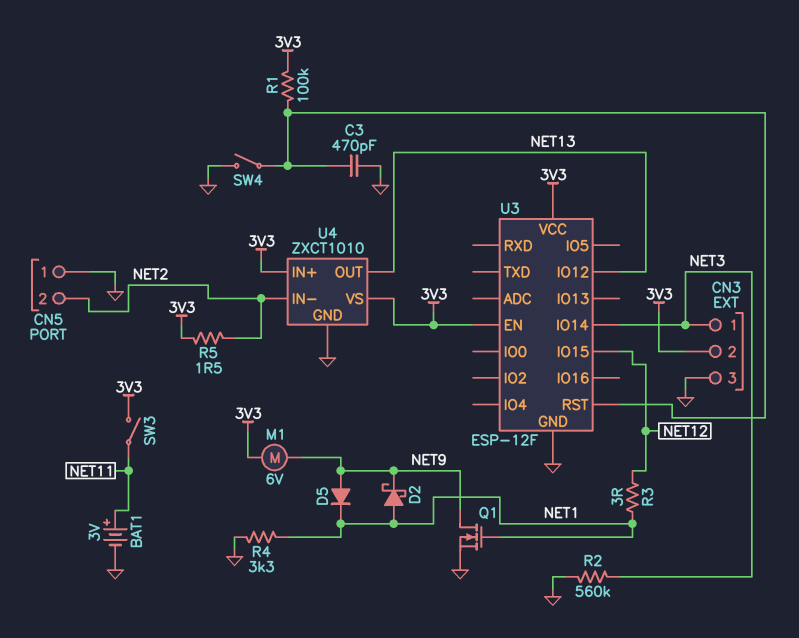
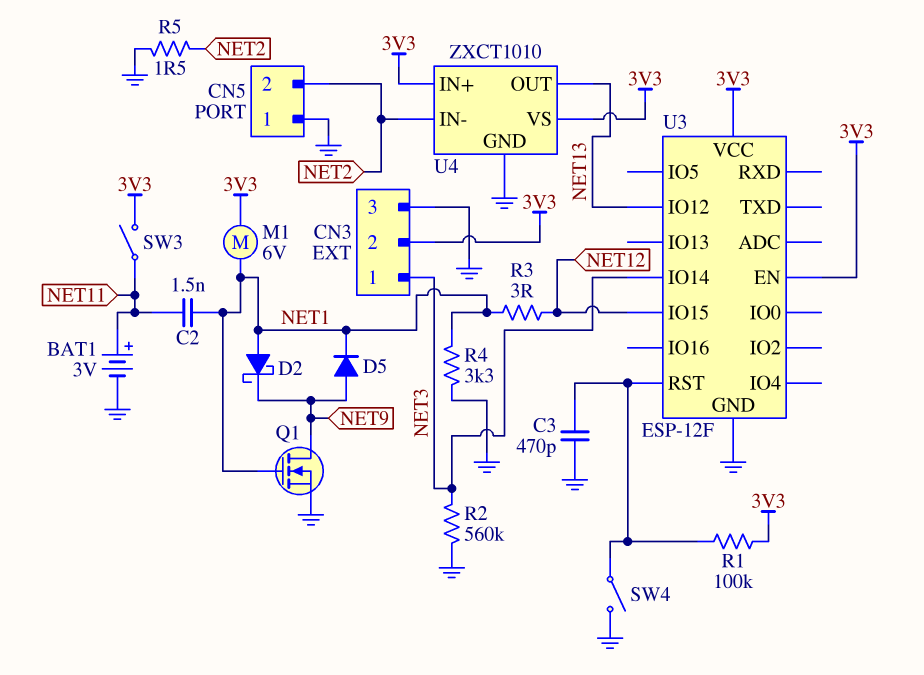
C2: none -> 1.5nF (NET1, NET11)
M1: motor 6V (3V3, NET9) -> motor 6V (3V3, NET1)
R5: 1.5 (3V3, NET2) -> 1.5 (GND, NET2)

